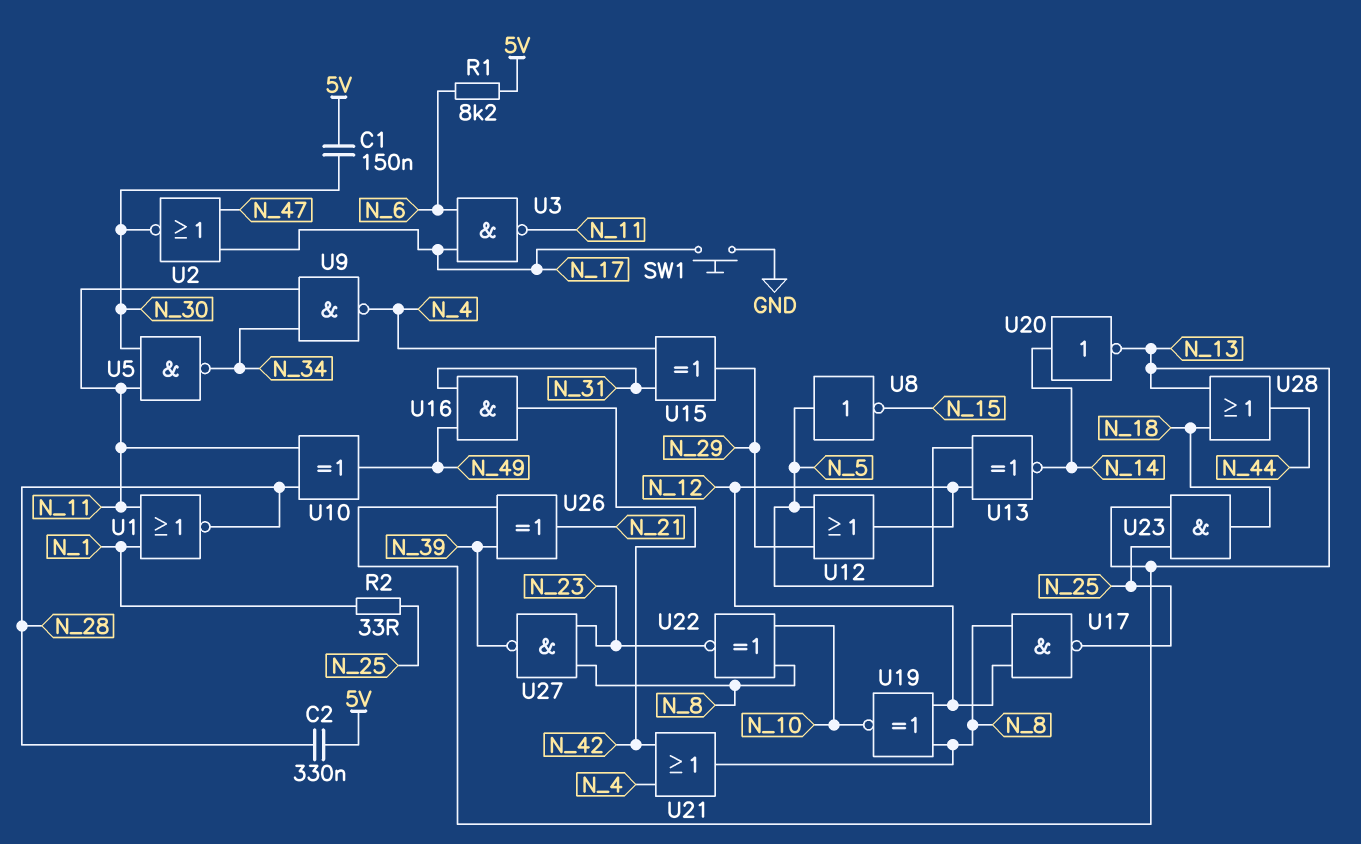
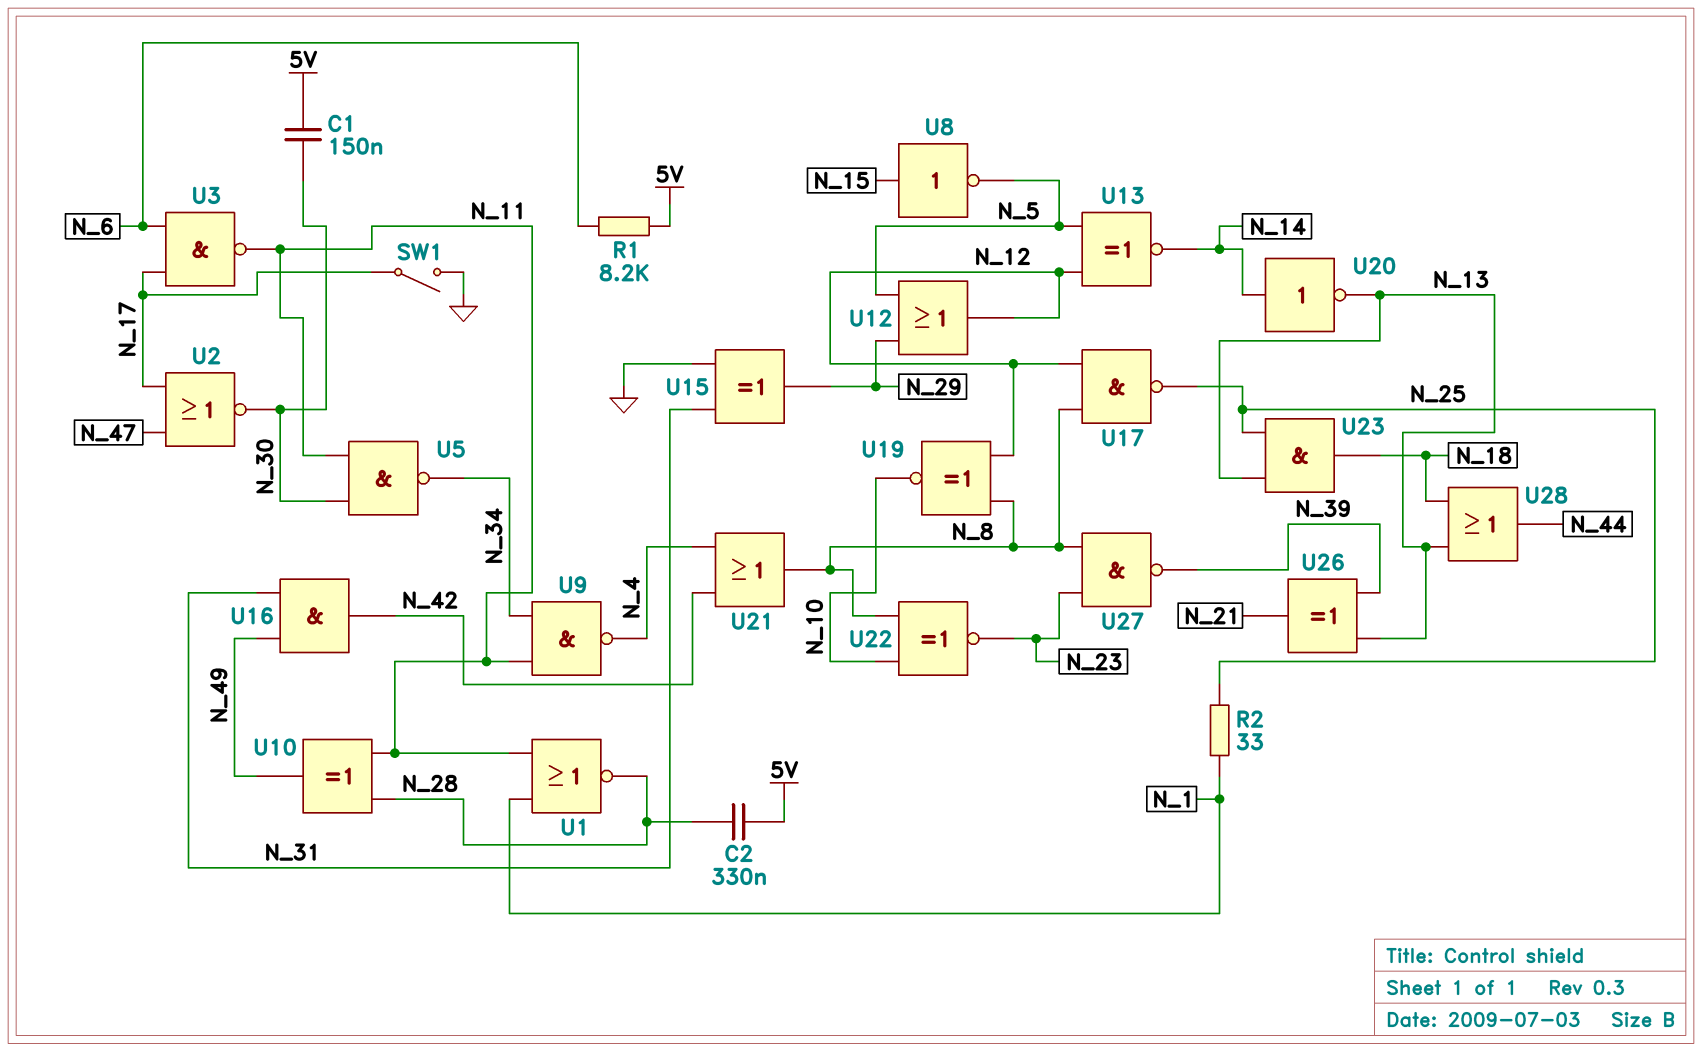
SW1: button (GND, N_17) -> switch (GND, N_17)
U8: NOT (in N_5, out N_15) -> NOT (in N_15, out N_5)
U15: XOR (in N_4, in N_31, out N_29) -> XOR (in GND, in N_31, out N_29)

